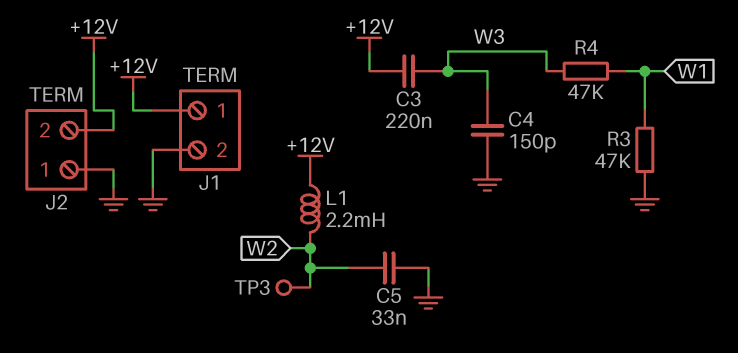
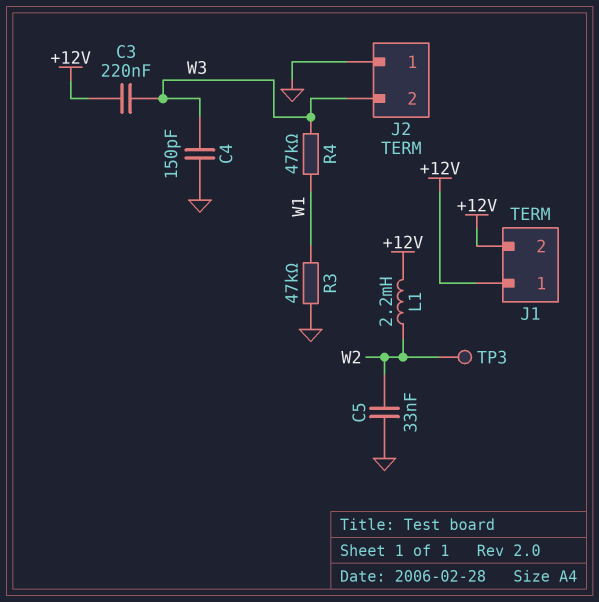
J1 pin 2: GND -> +12V
J2 pin 2: +12V -> W3

